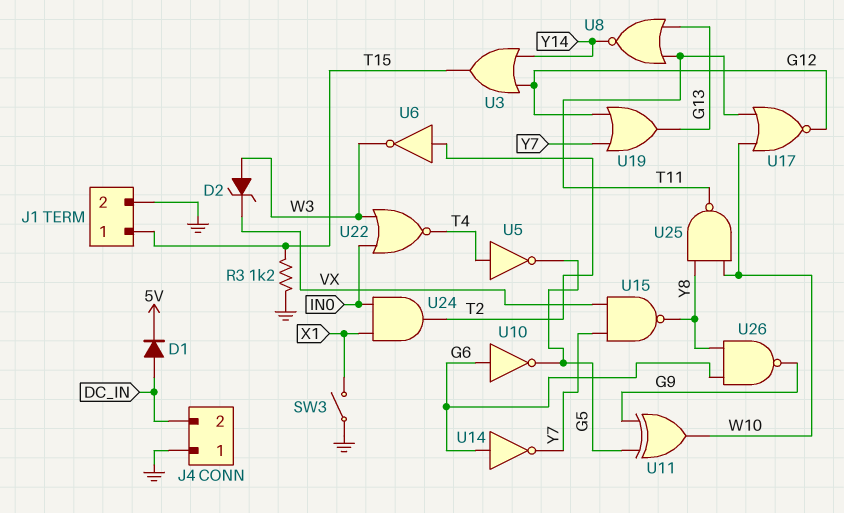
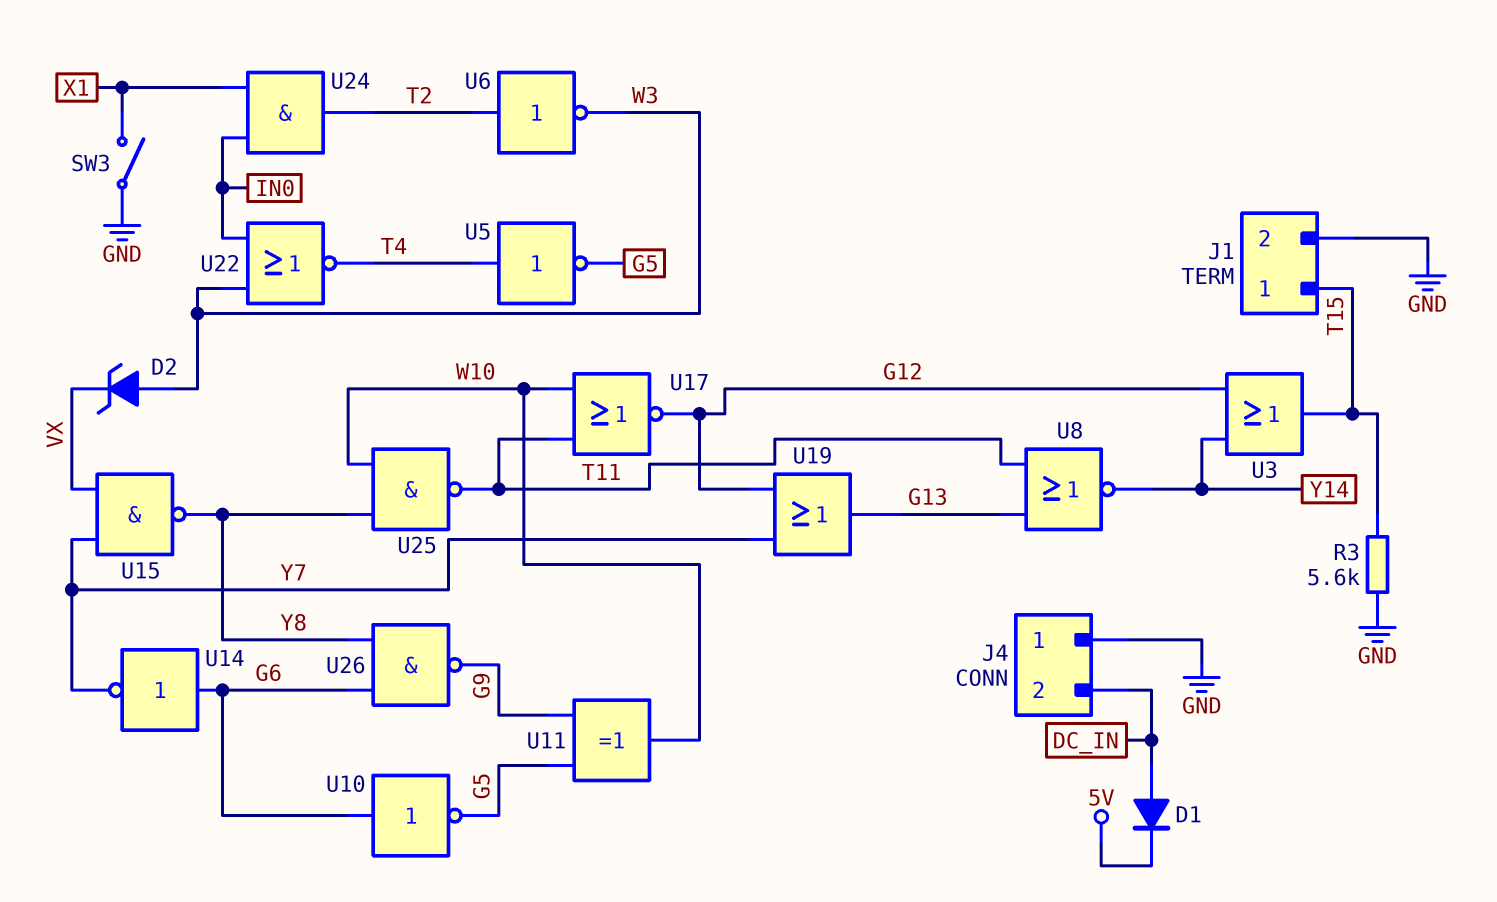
R3: 1.2k (GND, T15) -> 5.6k (GND, T15)

